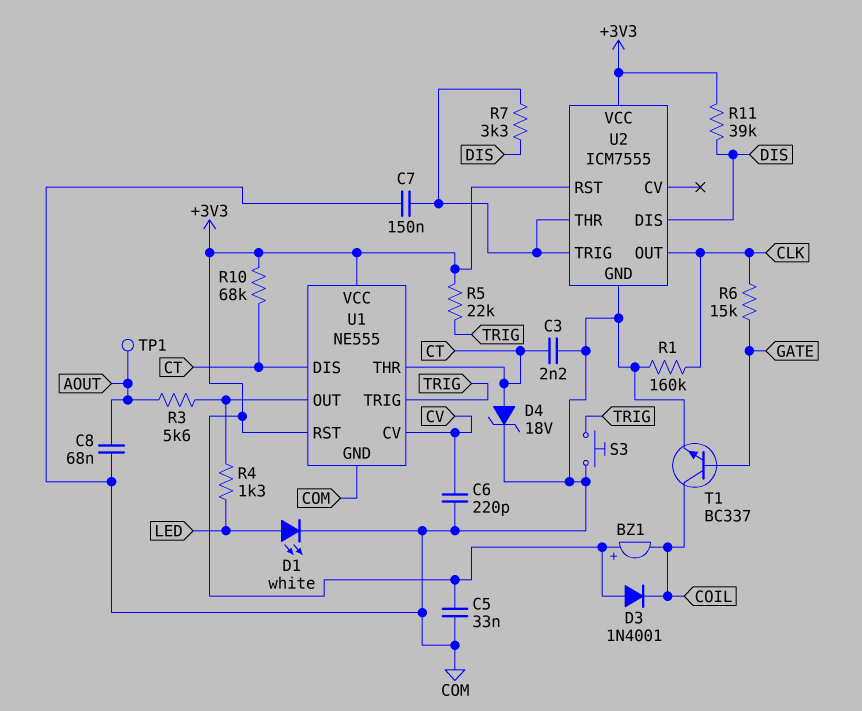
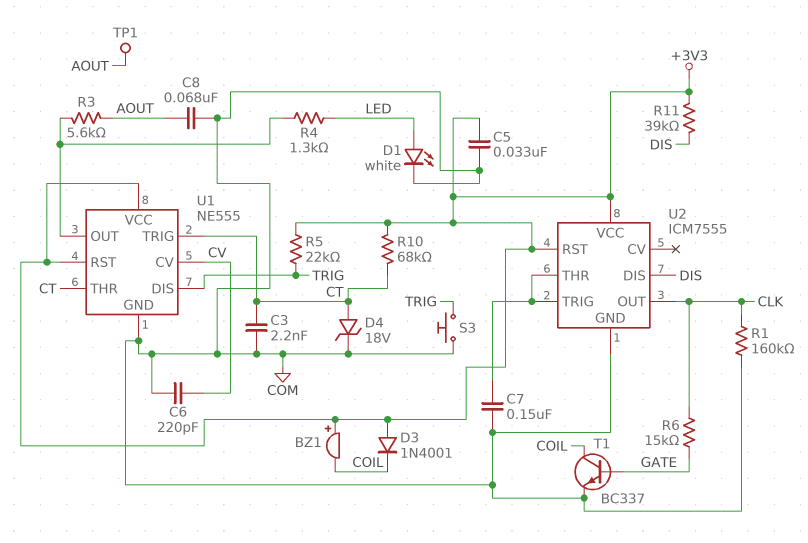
R7: 3.3k (DIS, U2/THR) -> none
U1 pin DIS: CT -> TRIG
U1 pin TRIG: TRIG -> CT

